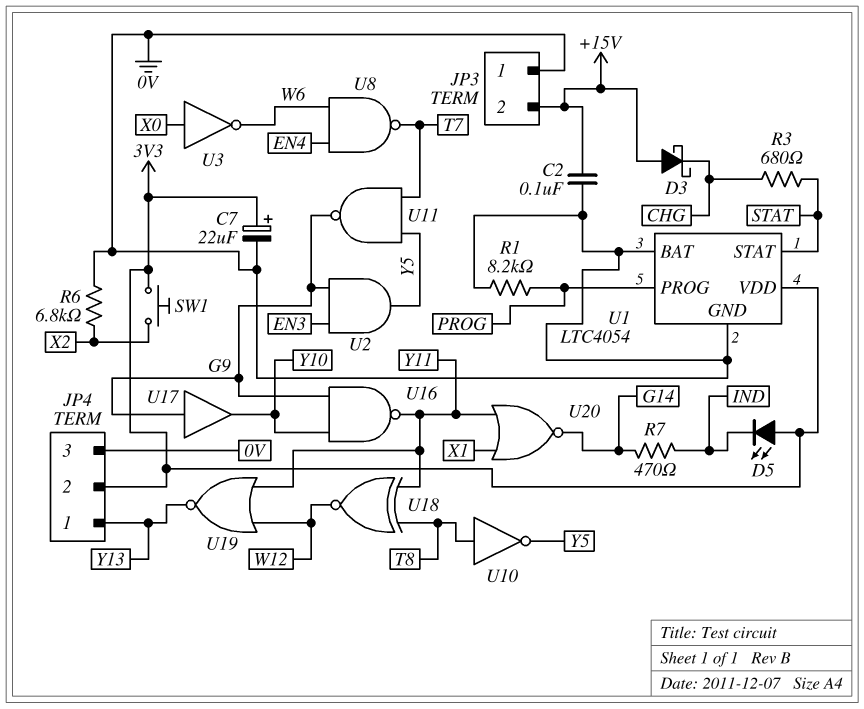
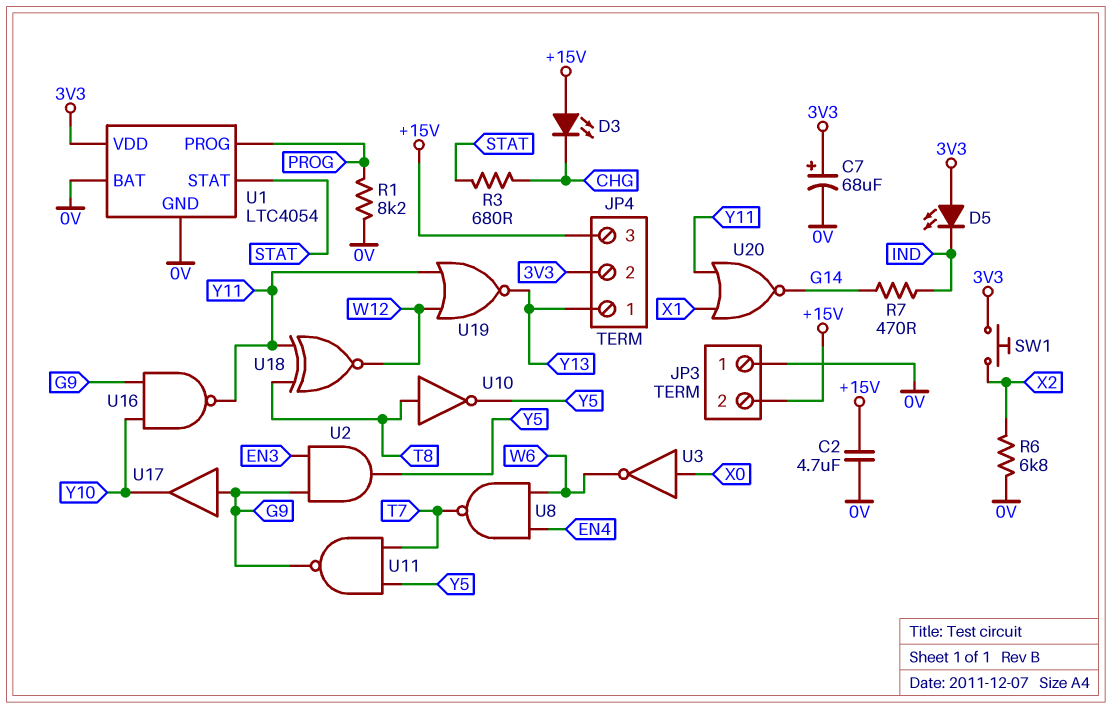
C2: 100nF (+15V, 0V) -> 4.7uF (+15V, 0V)
C7: 22uF (plus 3V3, minus 0V) -> 68uF (plus 3V3, minus 0V)
D3: schottky (A +15V, K CHG) -> LED (A +15V, K CHG)
JP4 pin 3: 0V -> +15V

